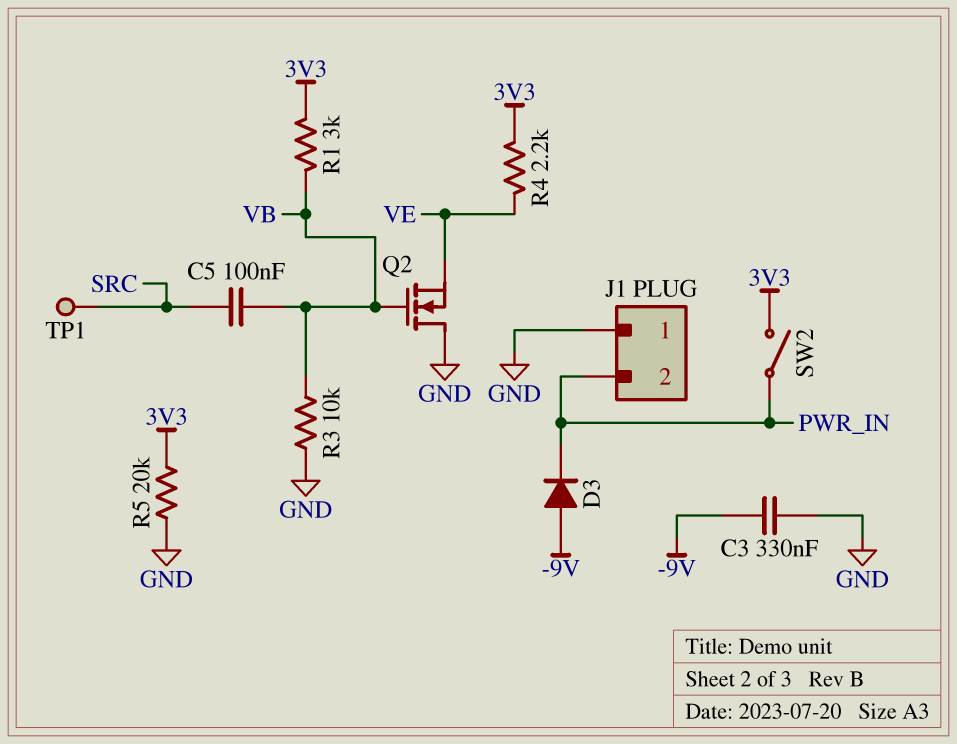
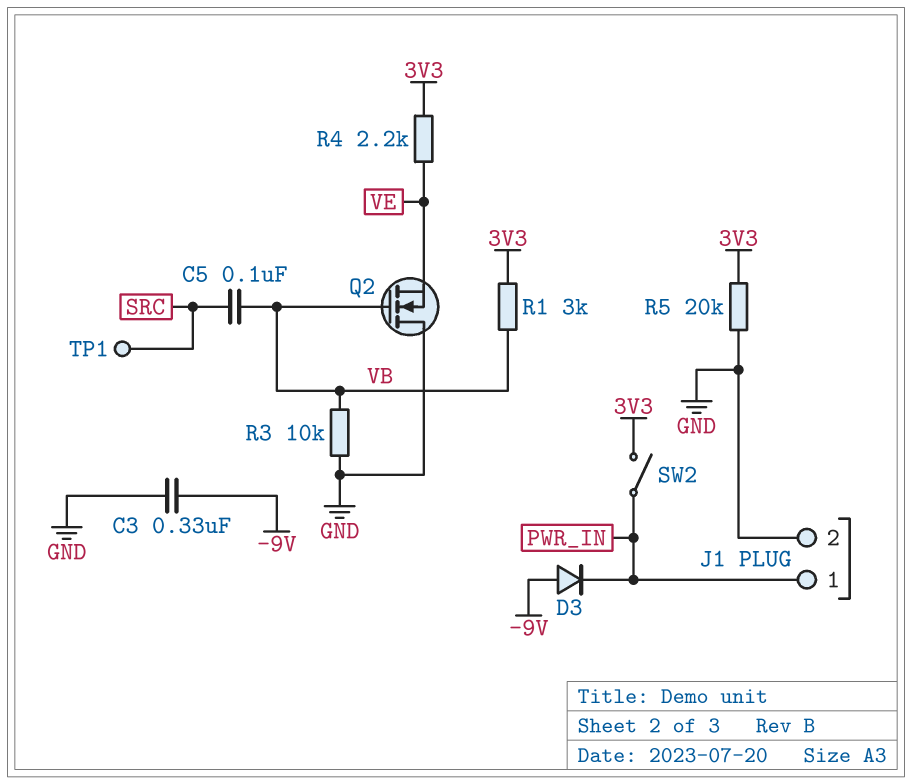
J1 pin 1: GND -> PWR_IN
J1 pin 2: PWR_IN -> GND

